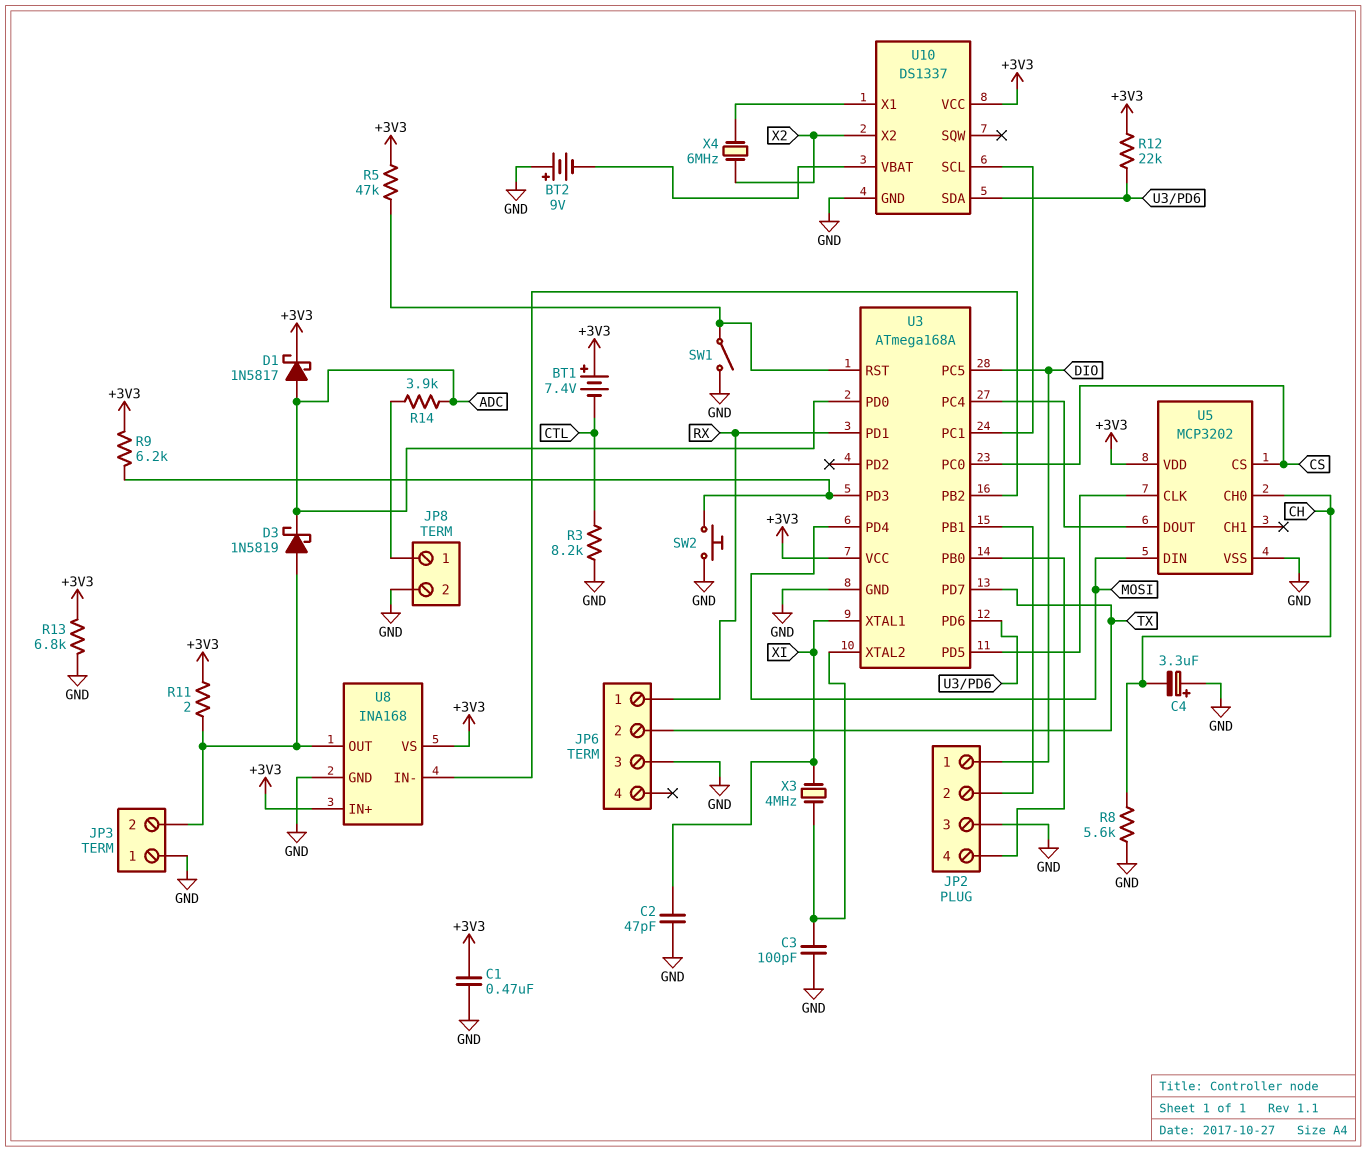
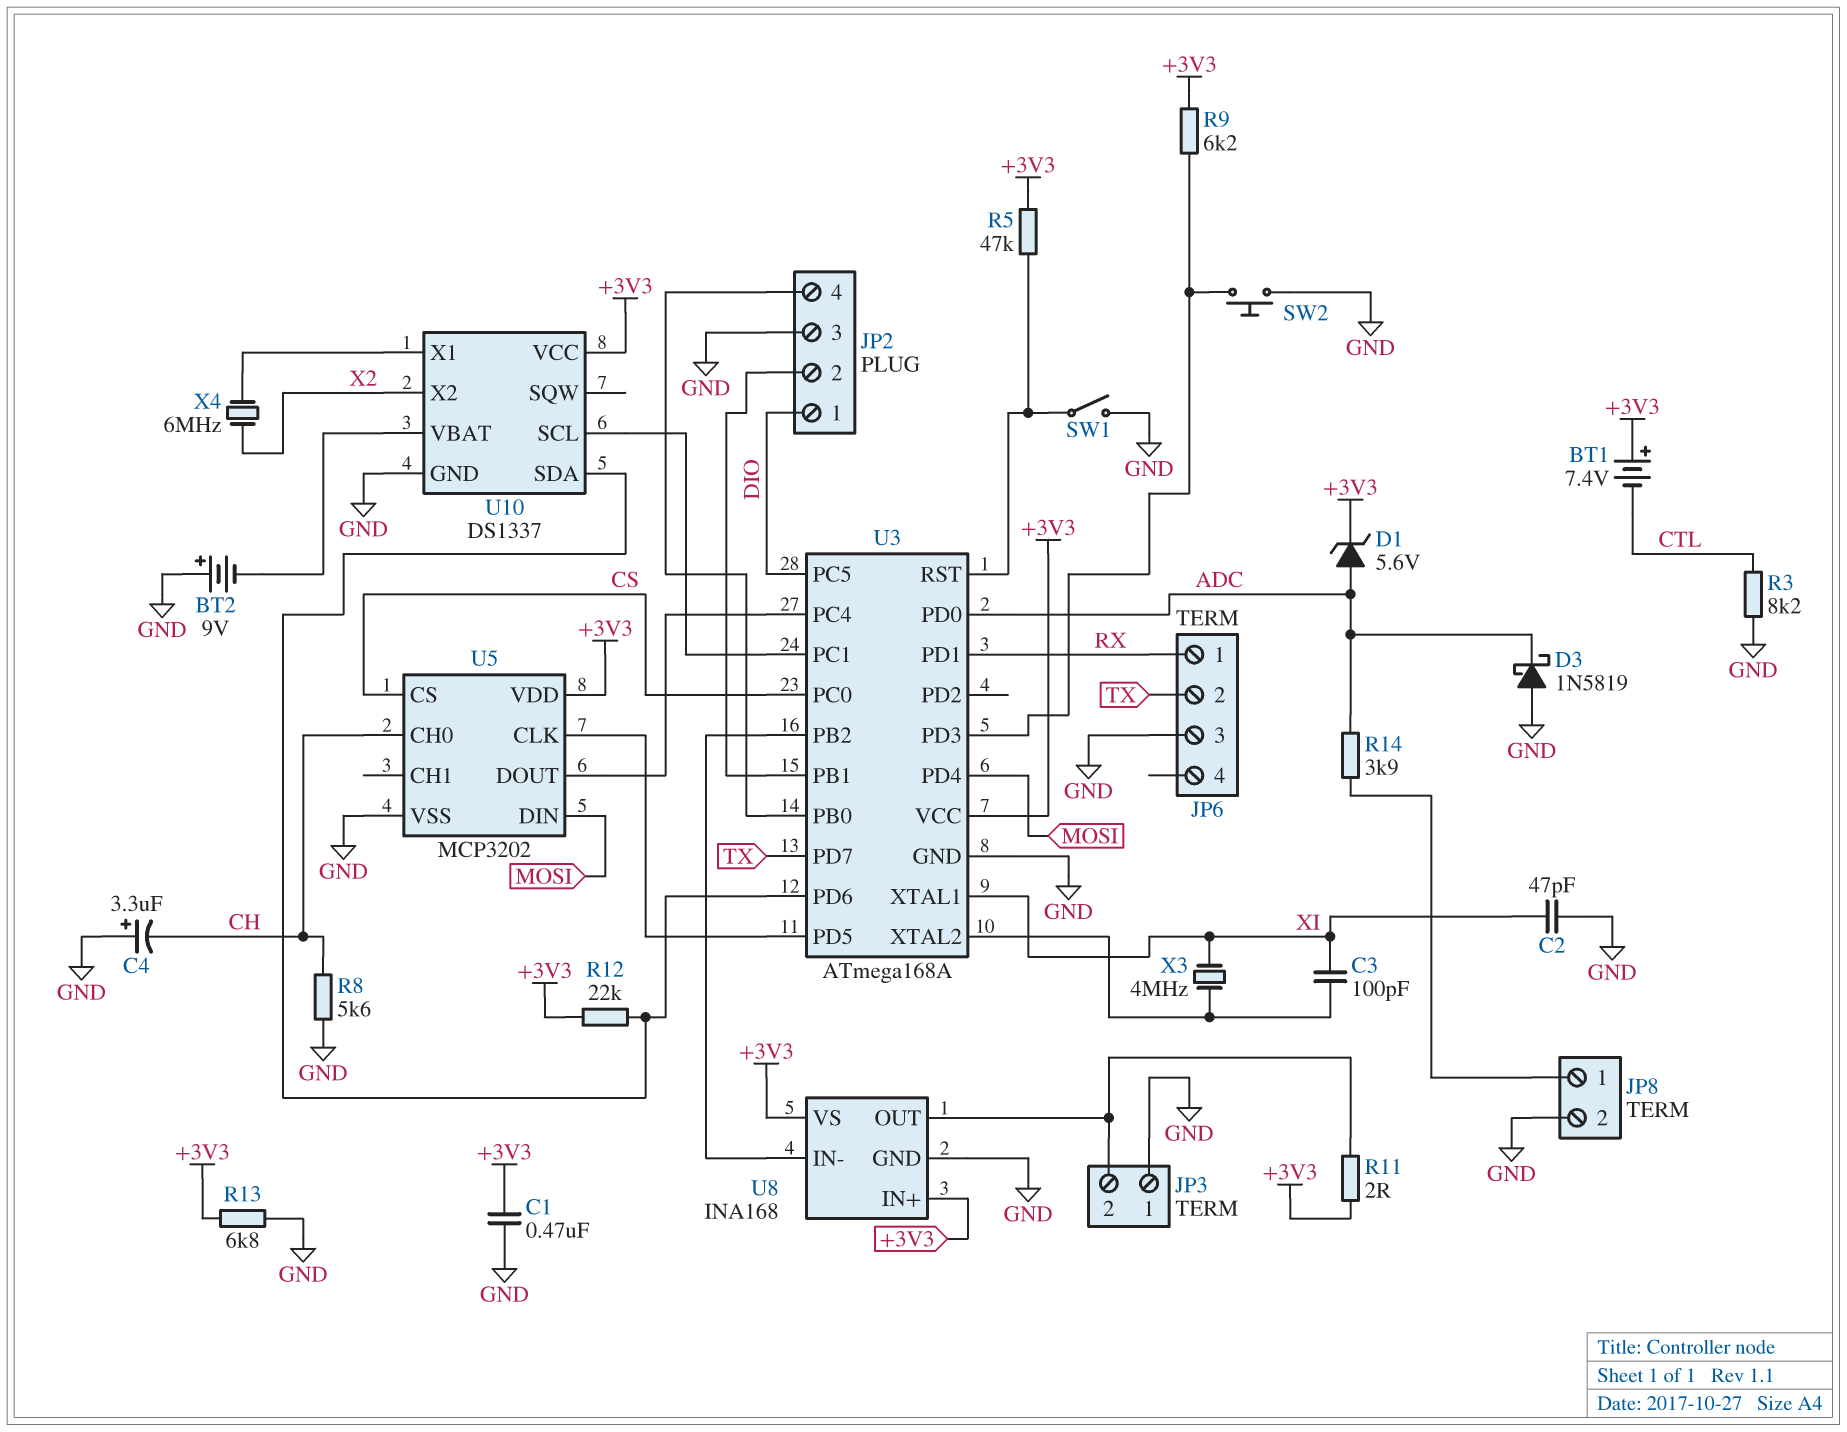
C3: 100pF (GND, U3/XTAL2) -> 100pF (U3/XTAL2, XI)
D1: schottky 1N5817 (A ADC, K +3V3) -> zener 5.6V (A ADC, K +3V3)
D3: schottky 1N5819 (A JP3/2, K ADC) -> schottky 1N5819 (A GND, K ADC)

